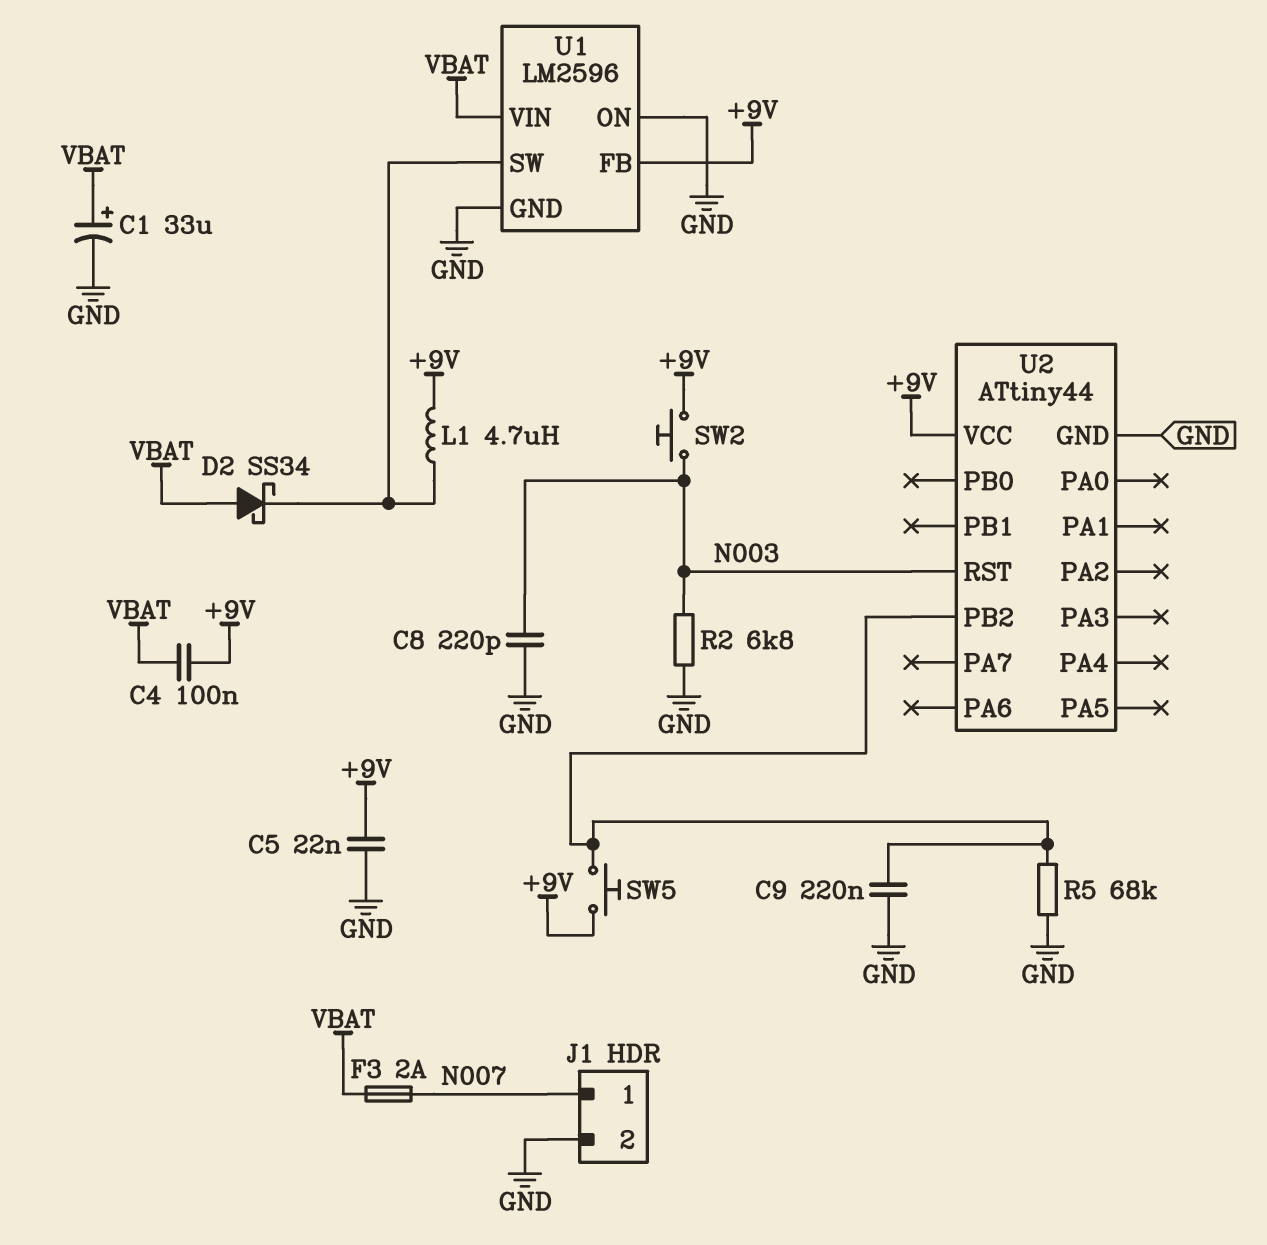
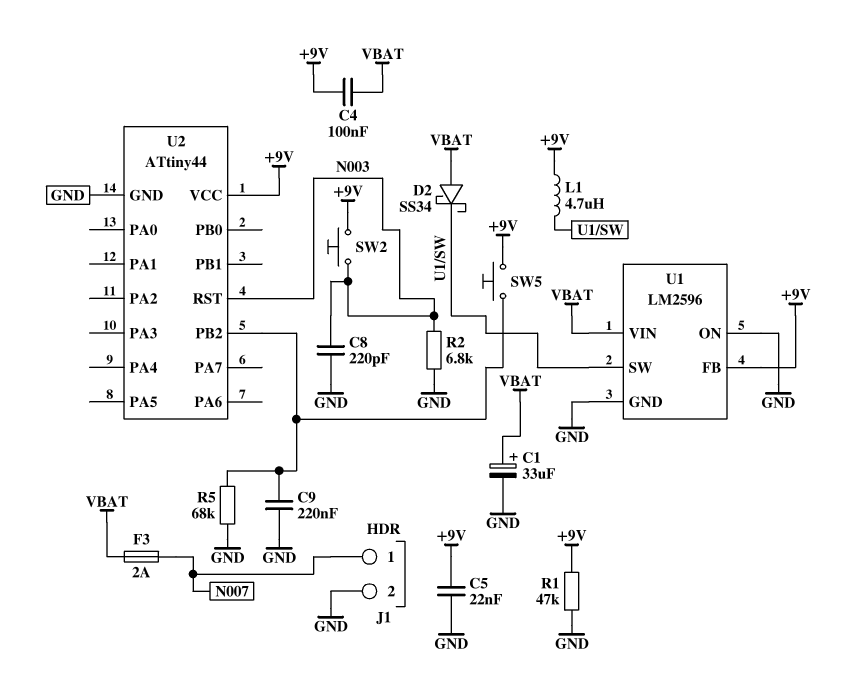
R1: none -> 47k (+9V, GND)

